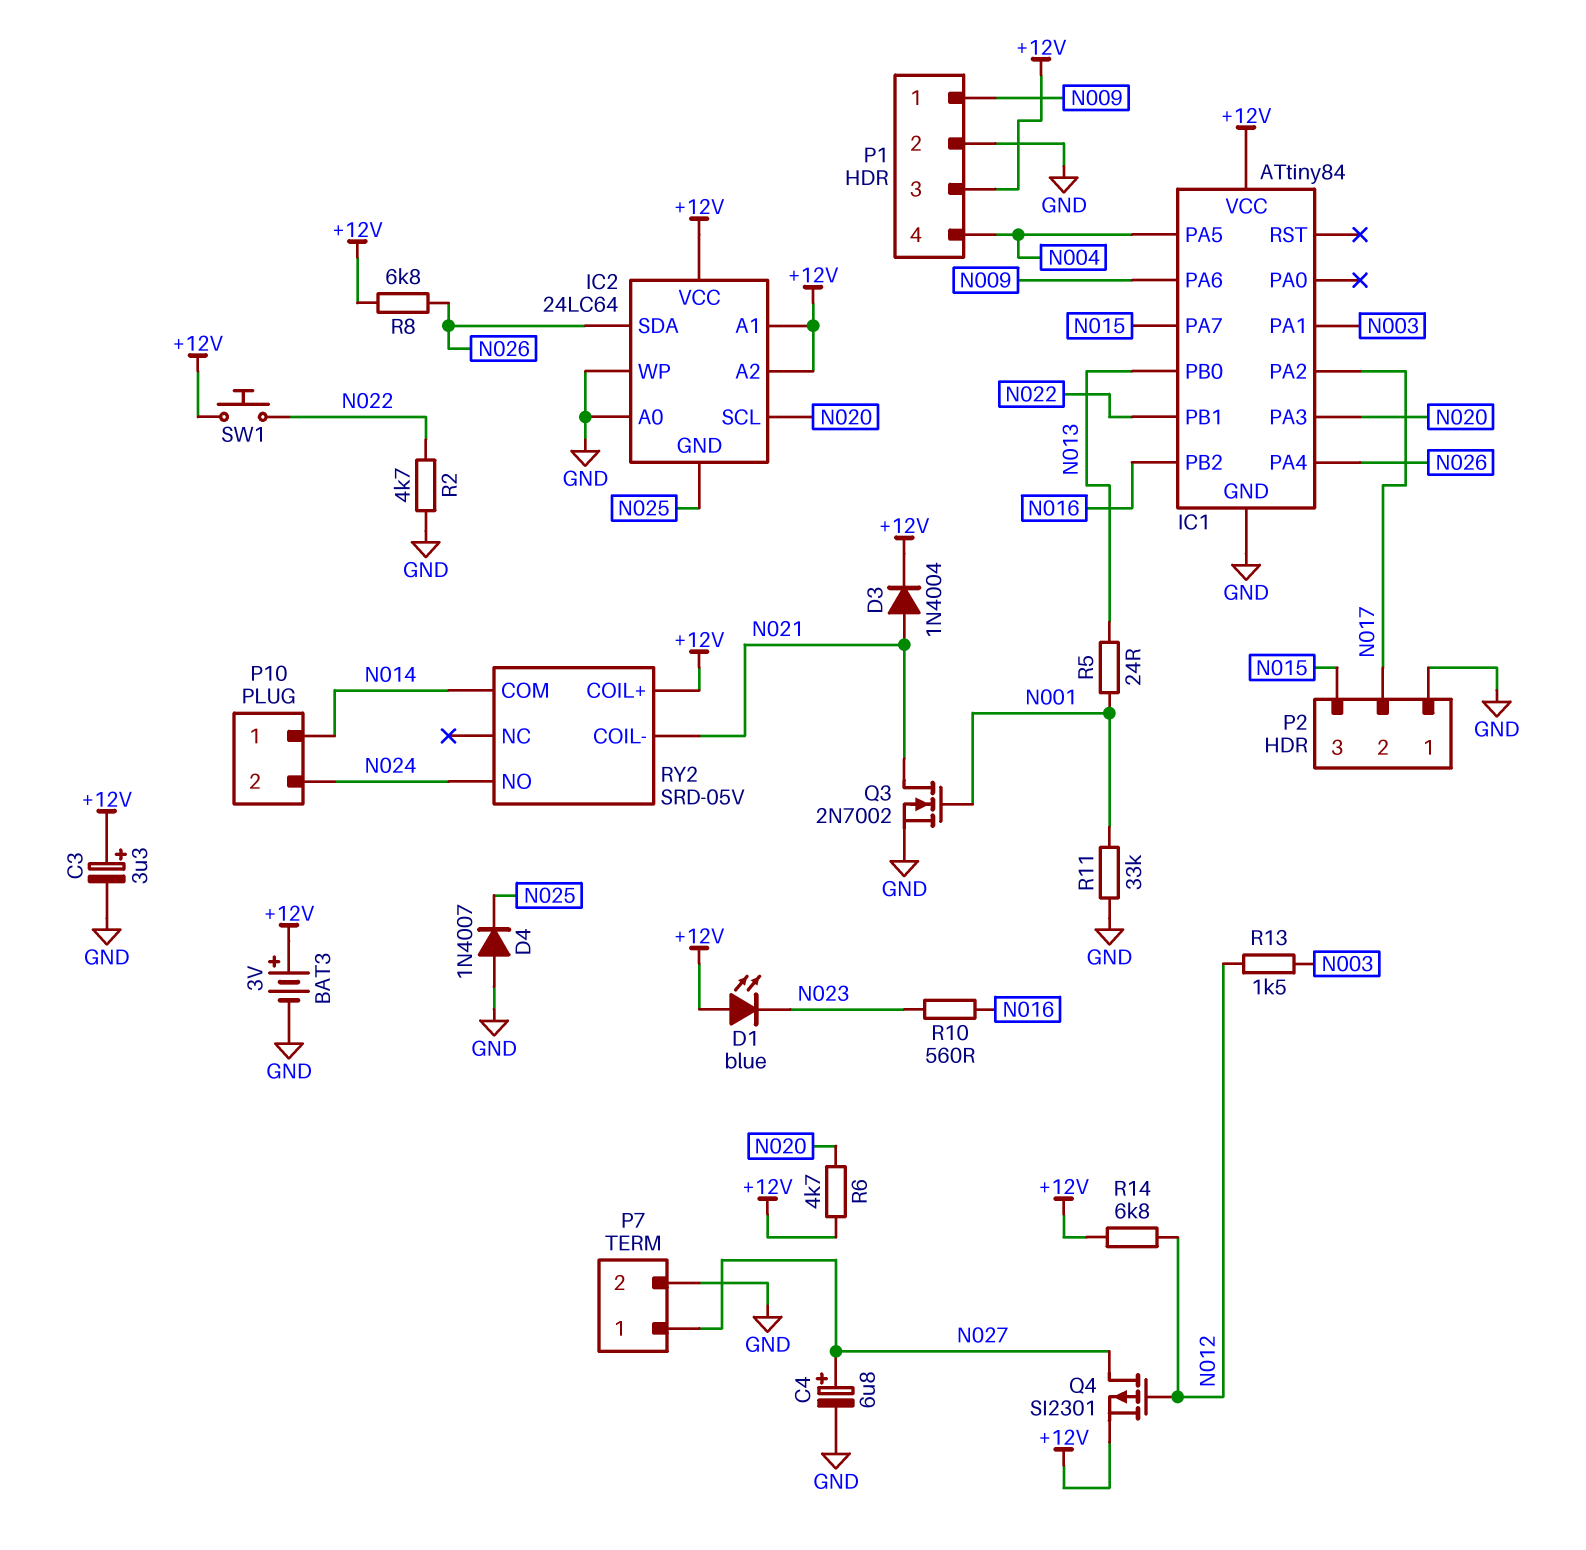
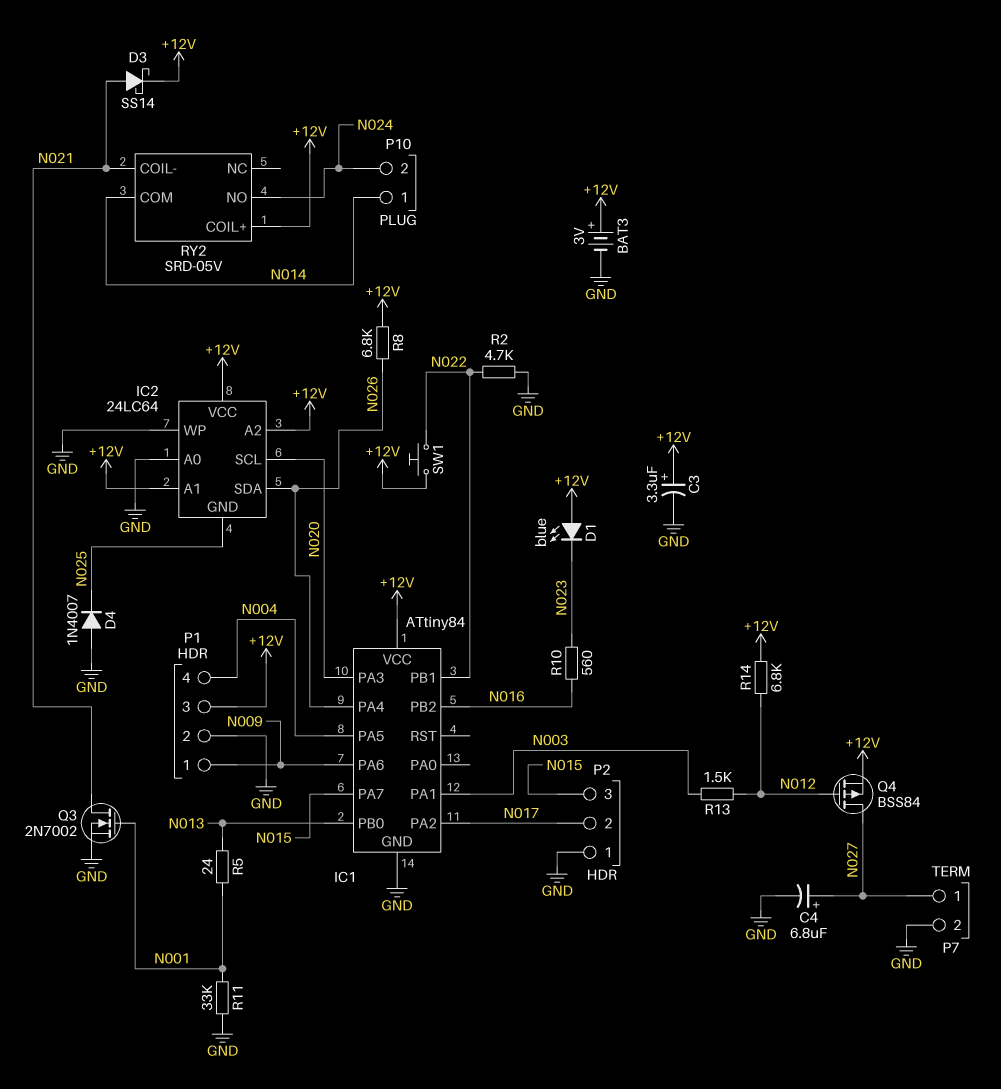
D3: diode 1N4004 (A N021, K +12V) -> schottky SS14 (A N021, K +12V)
Q4: PMOS SI2301 (G N012, D N027, S +12V) -> PMOS BSS84 (G N012, D N027, S +12V)
R6: 4.7k (+12V, N020) -> none

